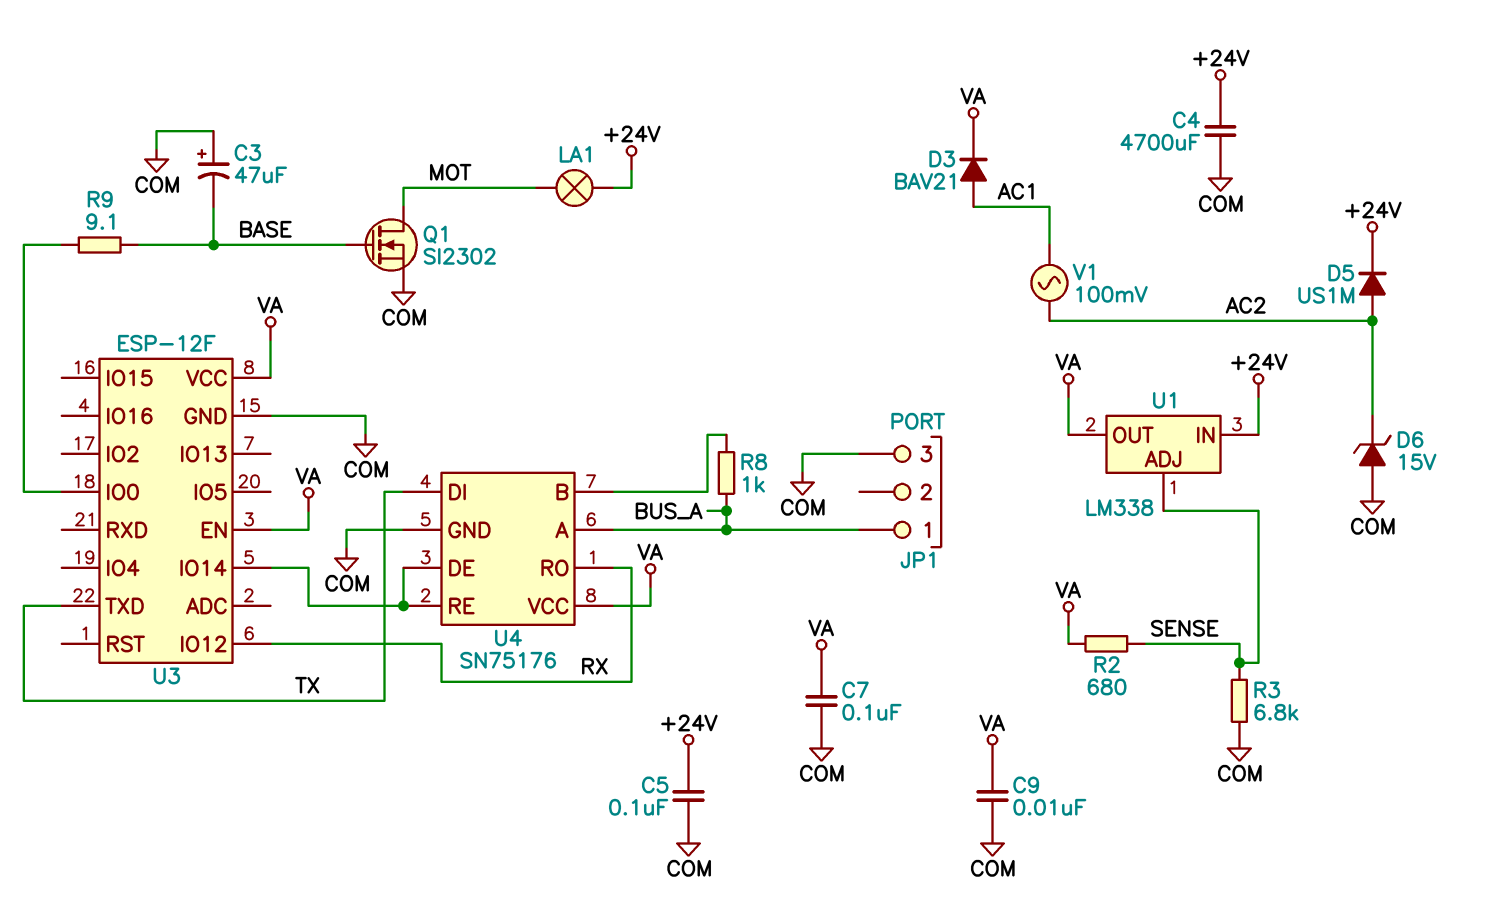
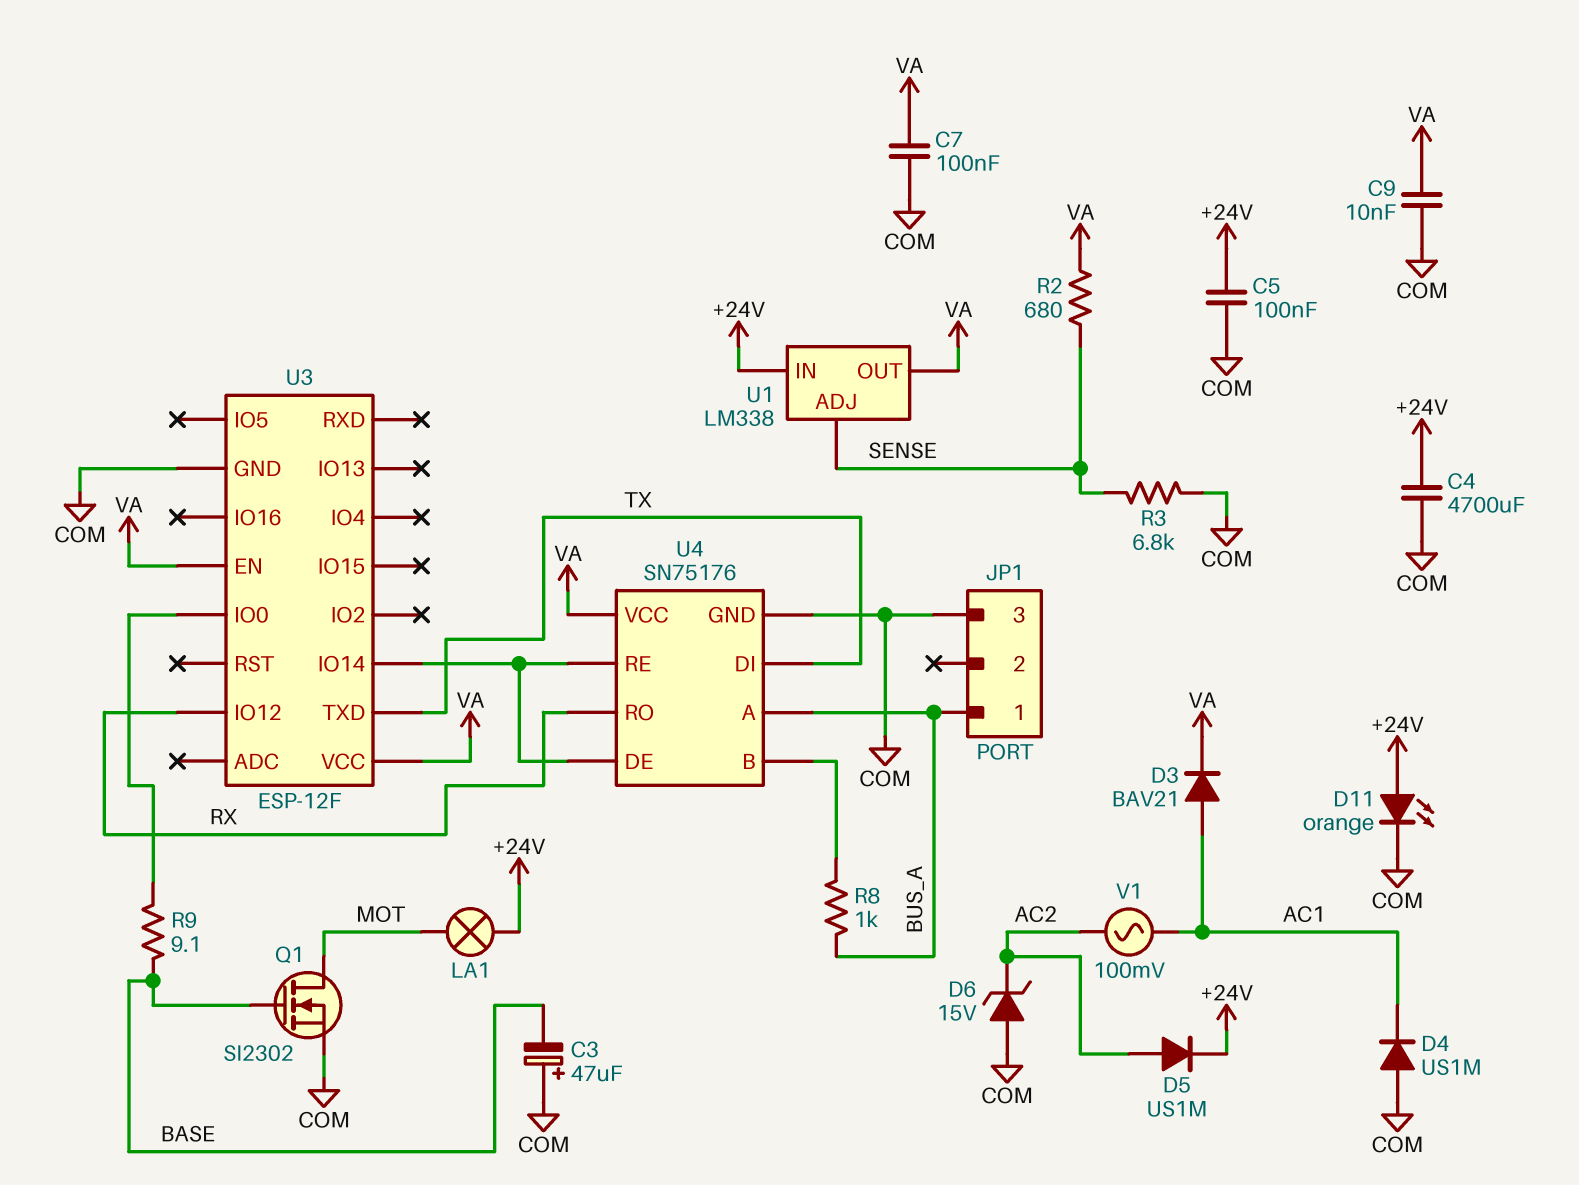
D4: none -> diode US1M (A COM, K AC1)
D11: none -> LED orange (A +24V, K COM)

